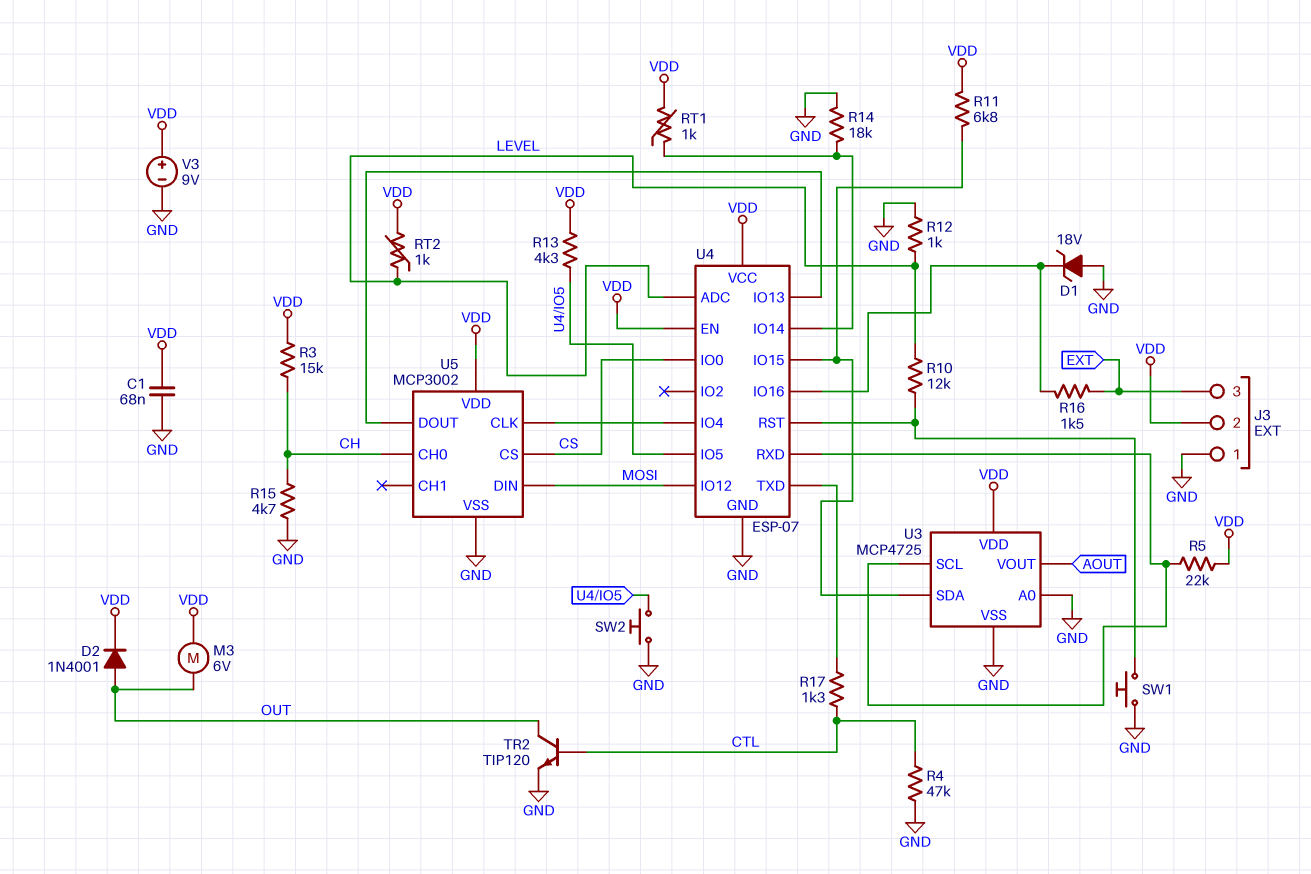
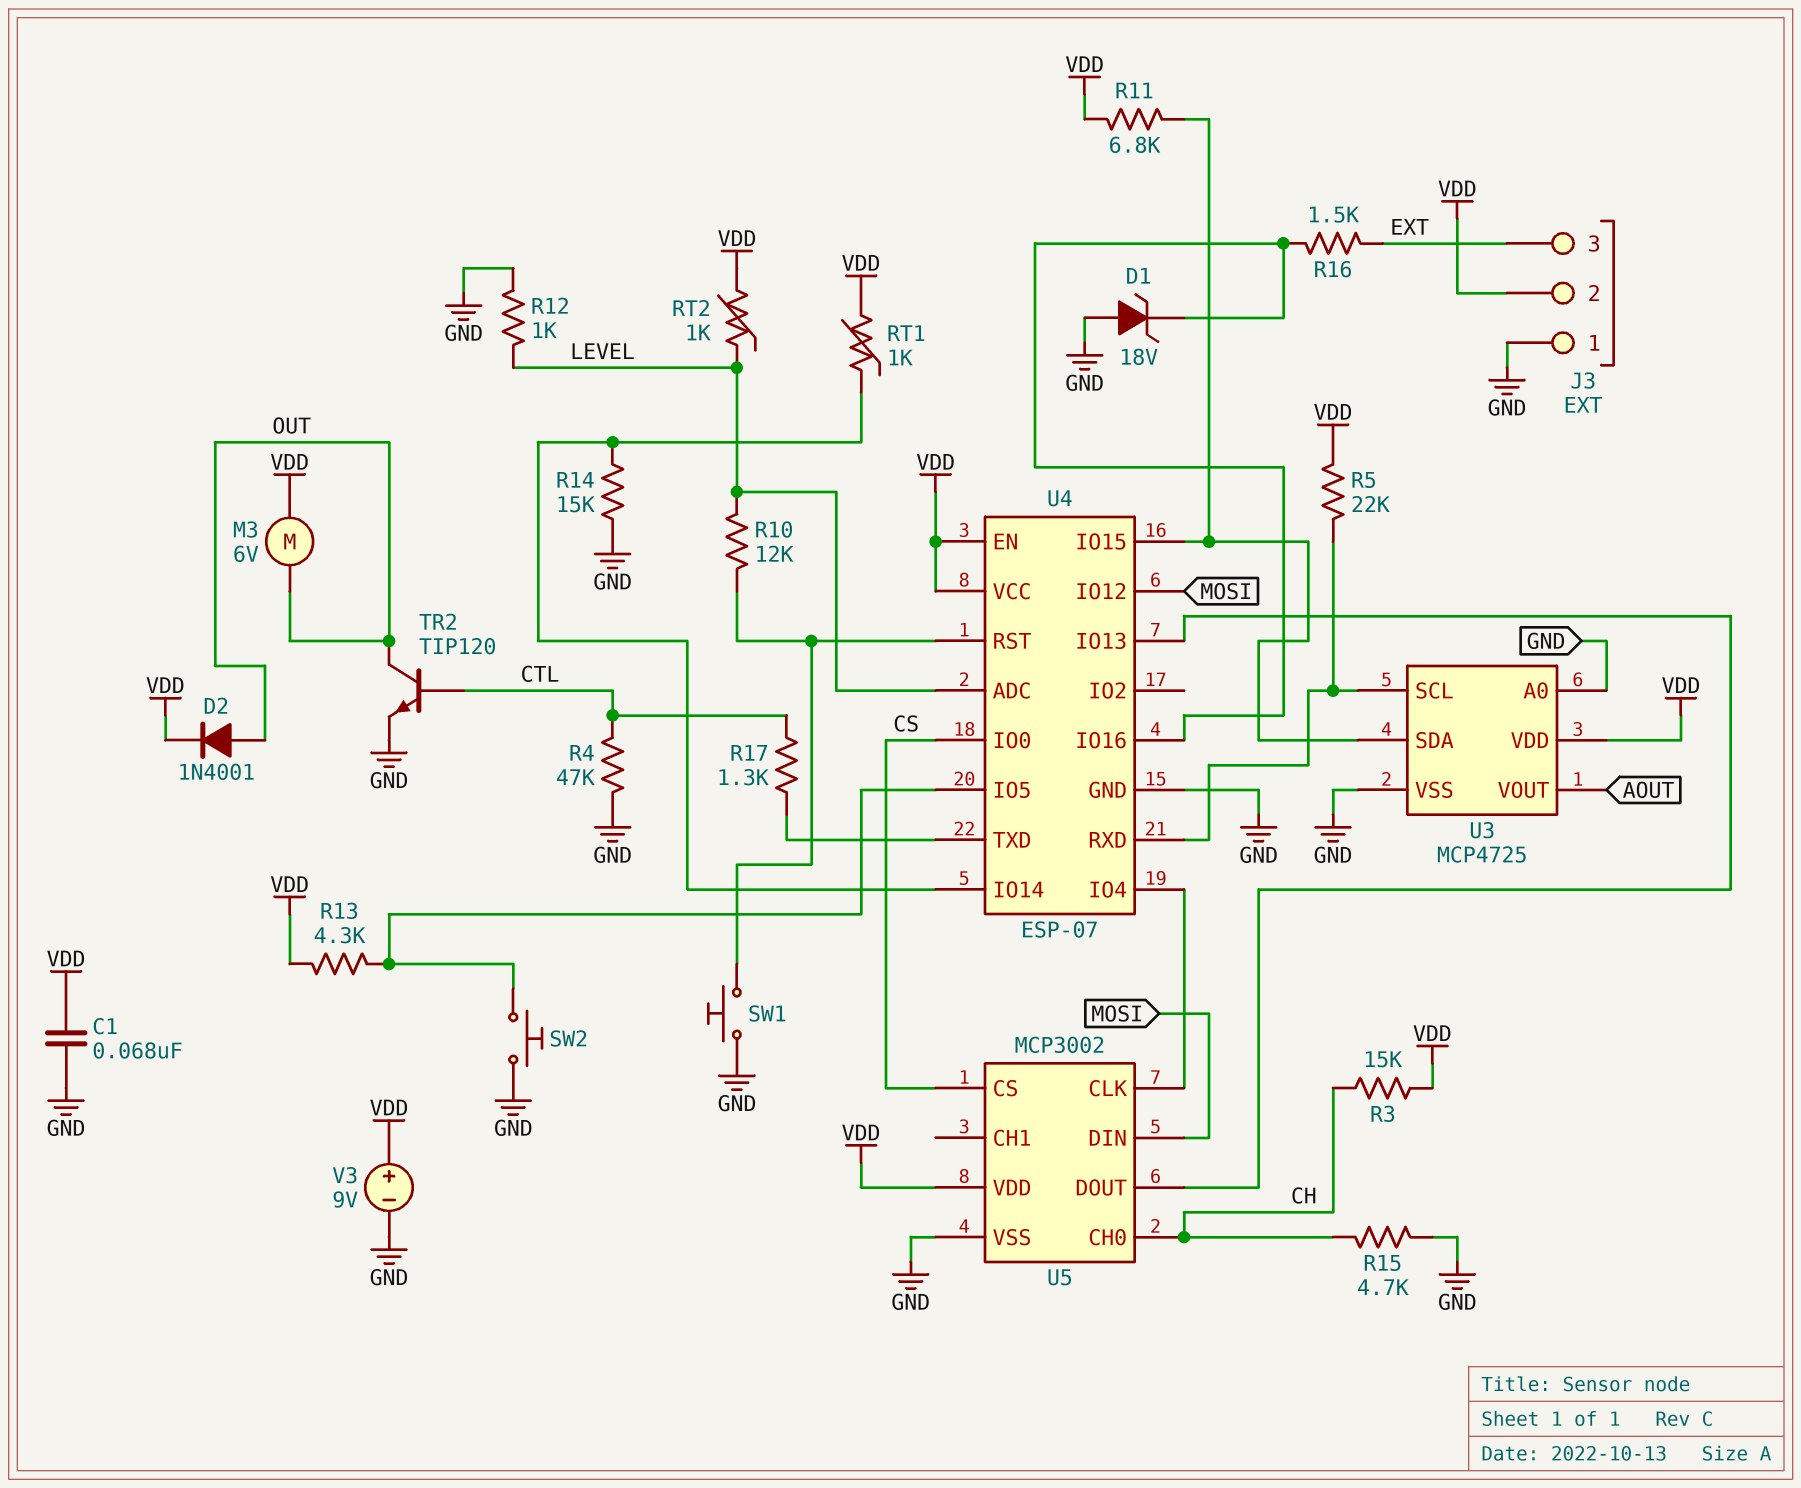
R14: 18k (GND, U4/IO14) -> 15k (GND, U4/IO14)

